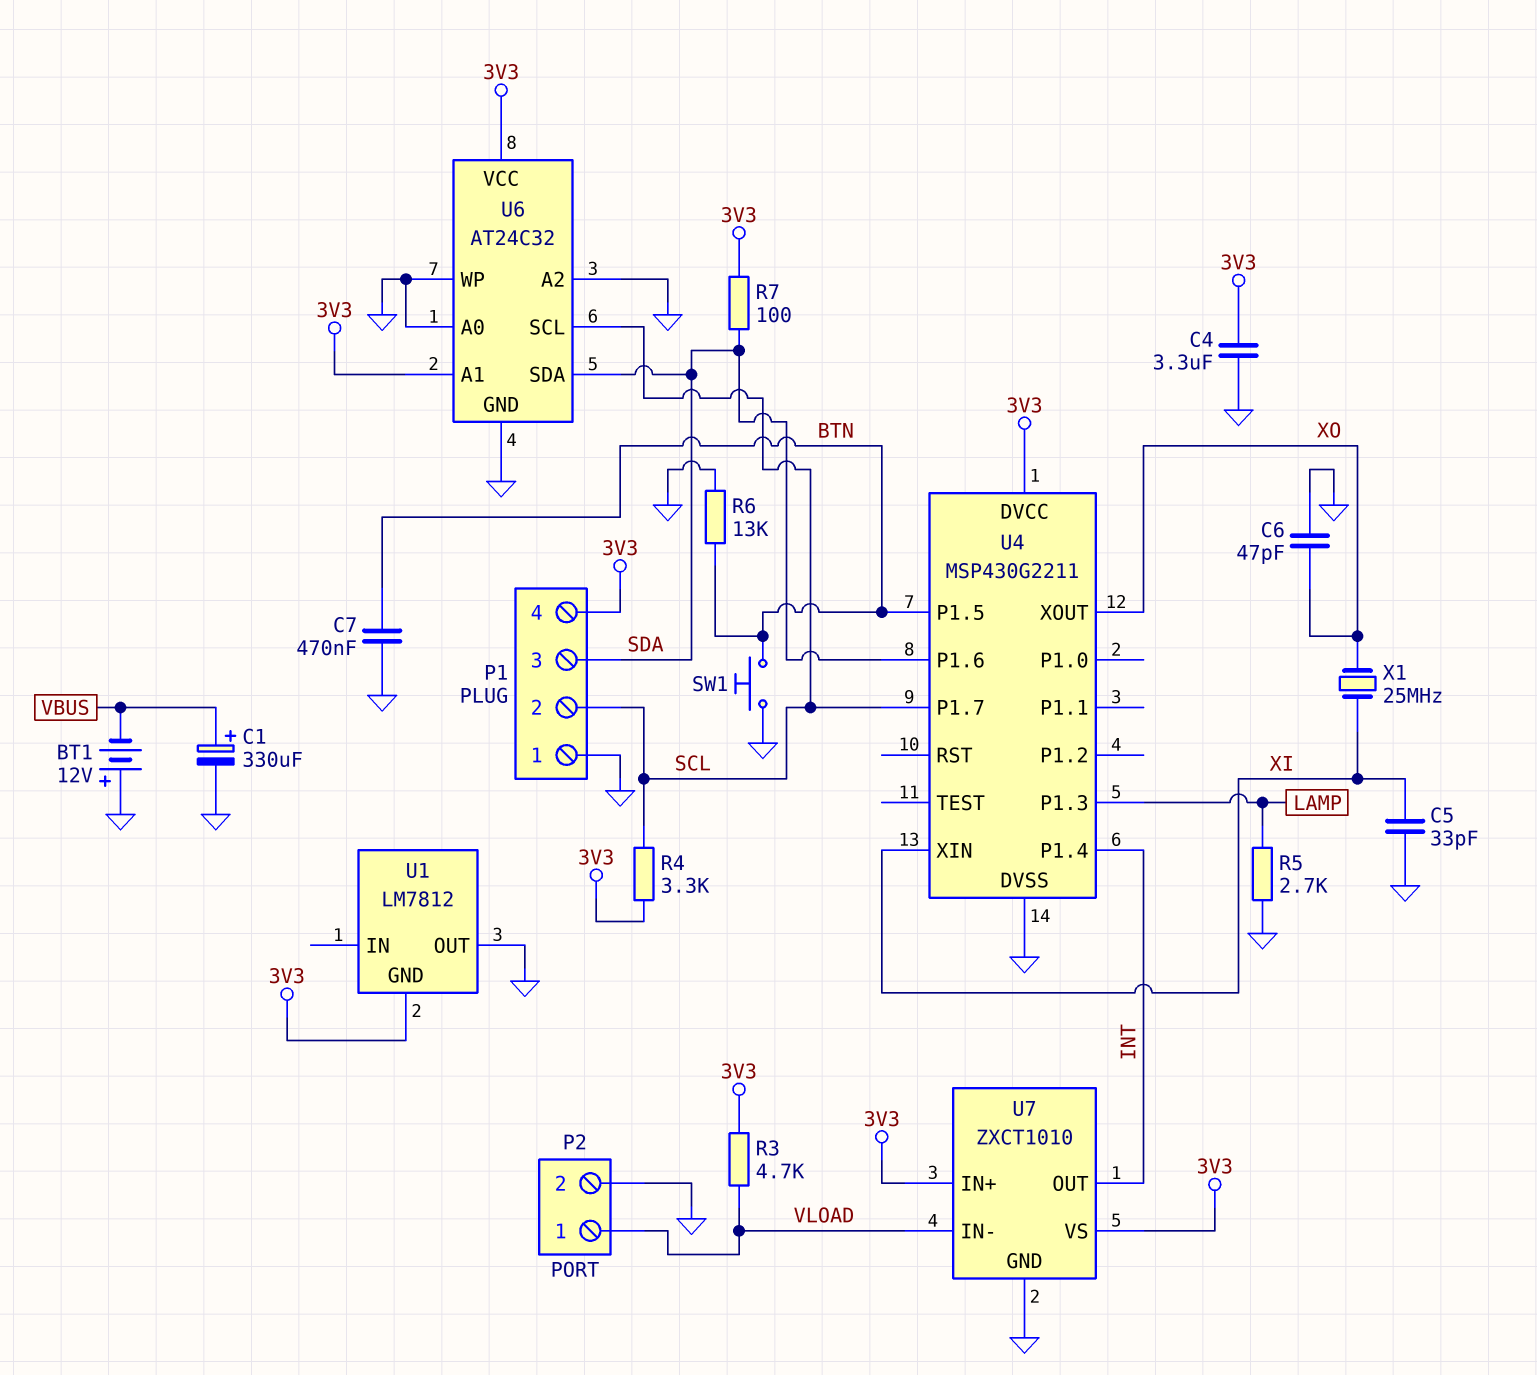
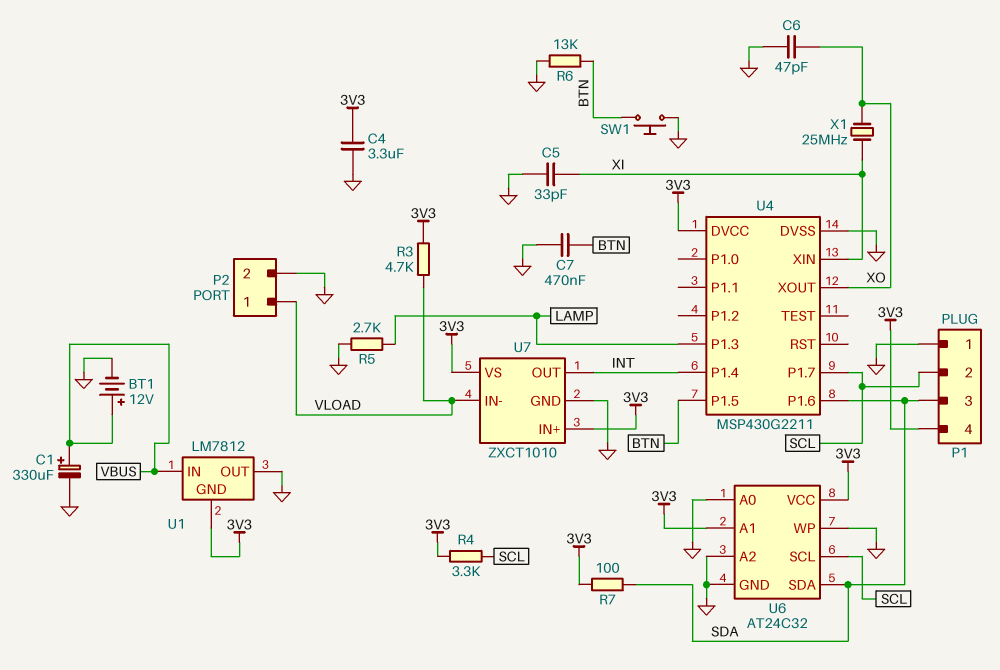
BT1: 12V (plus GND, minus VBUS) -> 12V (plus VBUS, minus GND)
U1 pin IN: none -> VBUS

